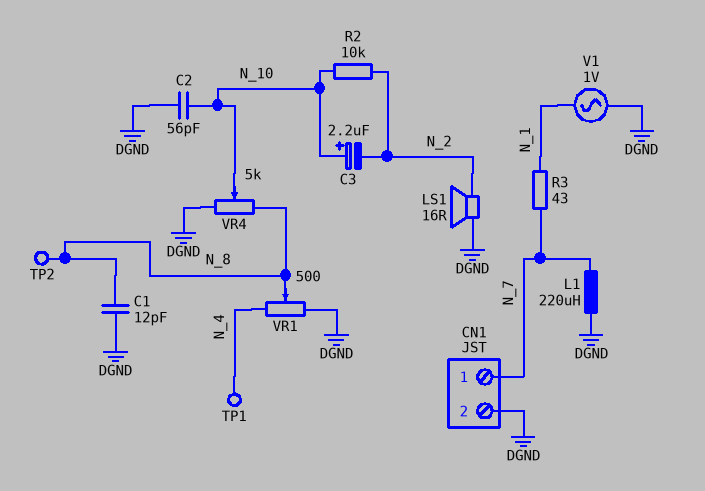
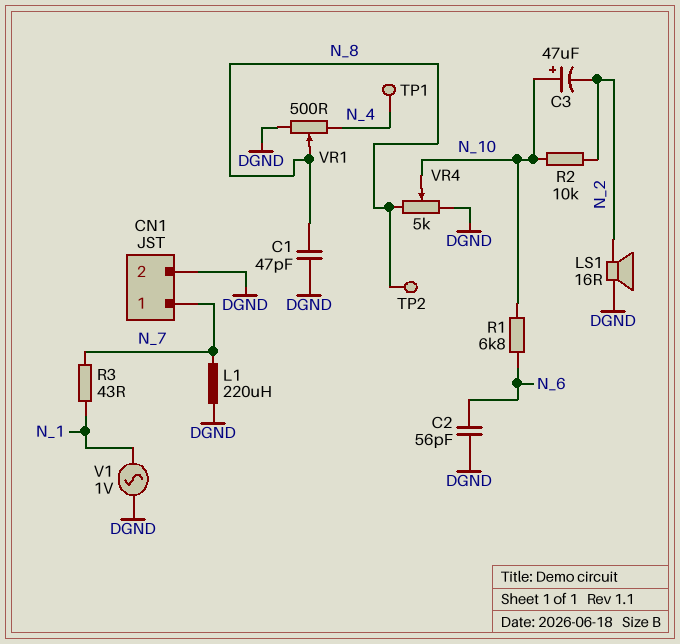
C1: 12pF (DGND, N_8) -> 47pF (DGND, N_8)
C2: 56pF (DGND, N_10) -> 56pF (DGND, N_6)
C3: 2.2uF (plus N_10, minus N_2) -> 47uF (plus N_10, minus N_2)
R1: none -> 6.8k (N_6, N_10)

